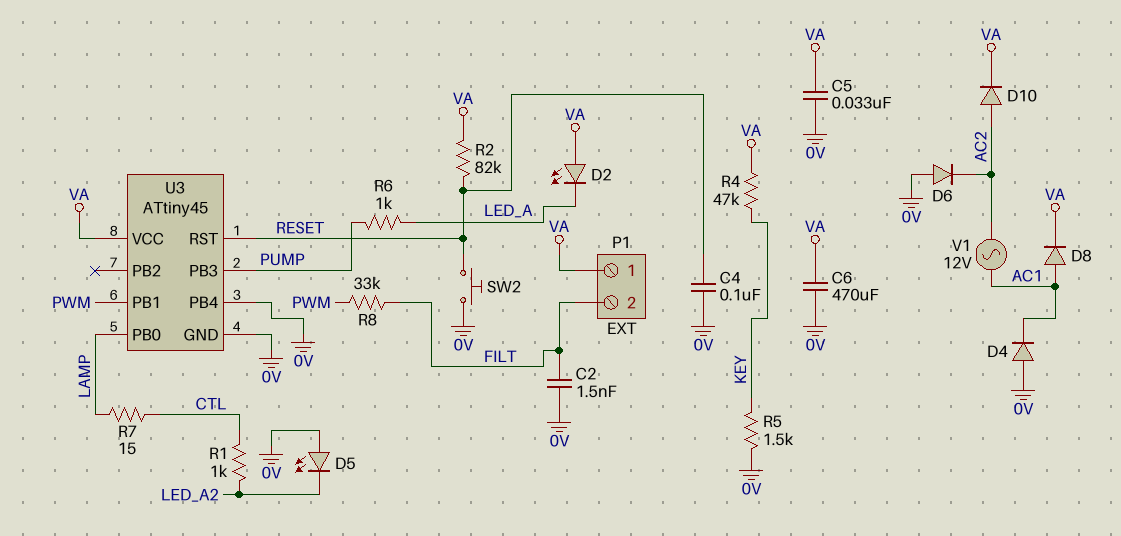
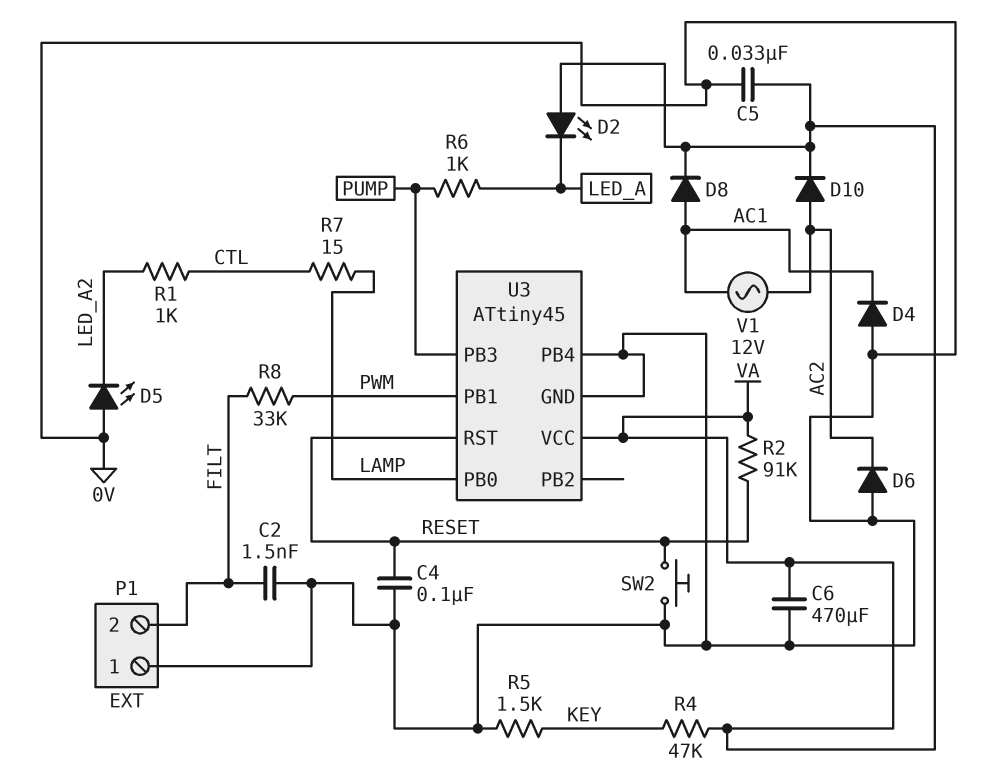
P1 pin 1: VA -> 0V
R2: 82k (RESET, VA) -> 91k (RESET, VA)

